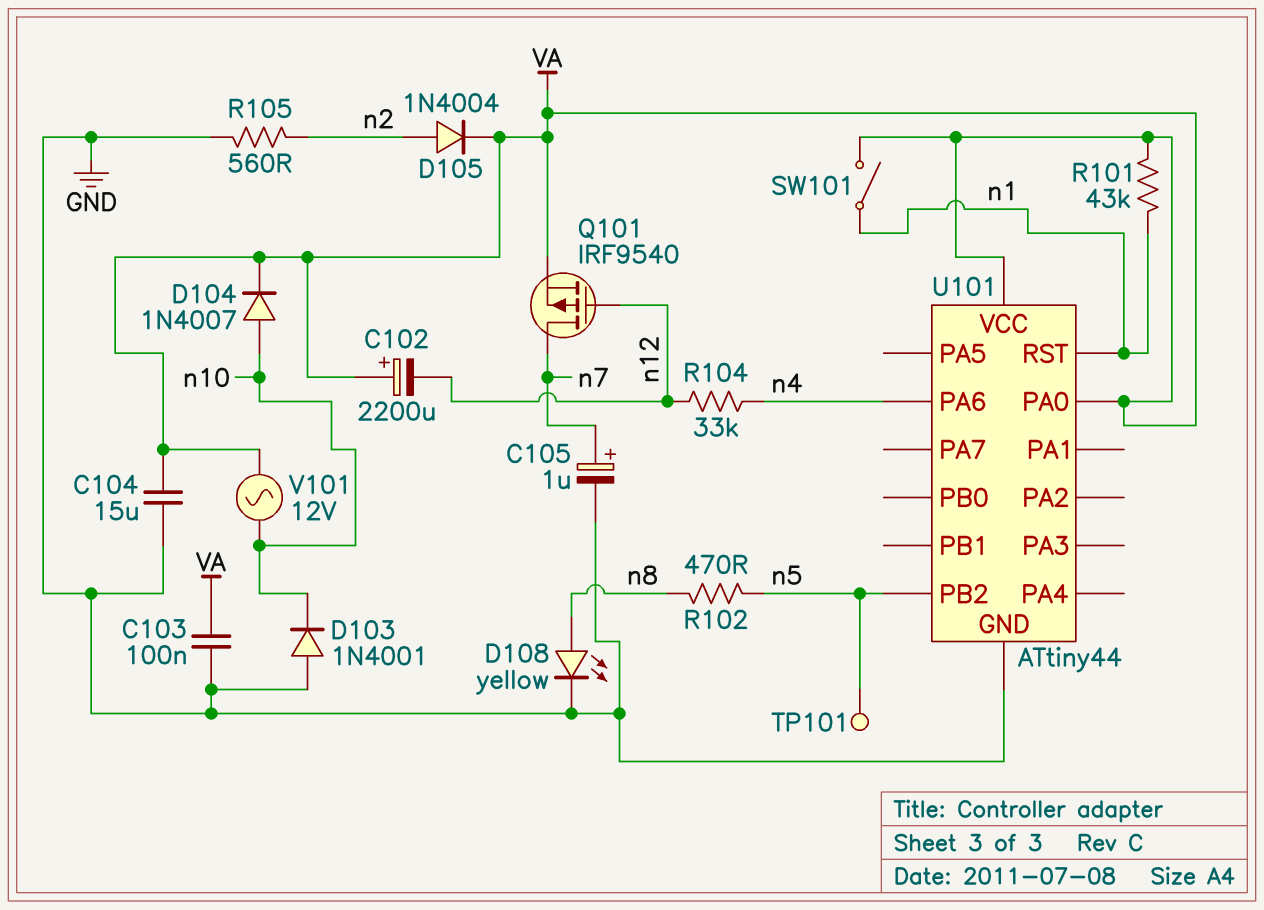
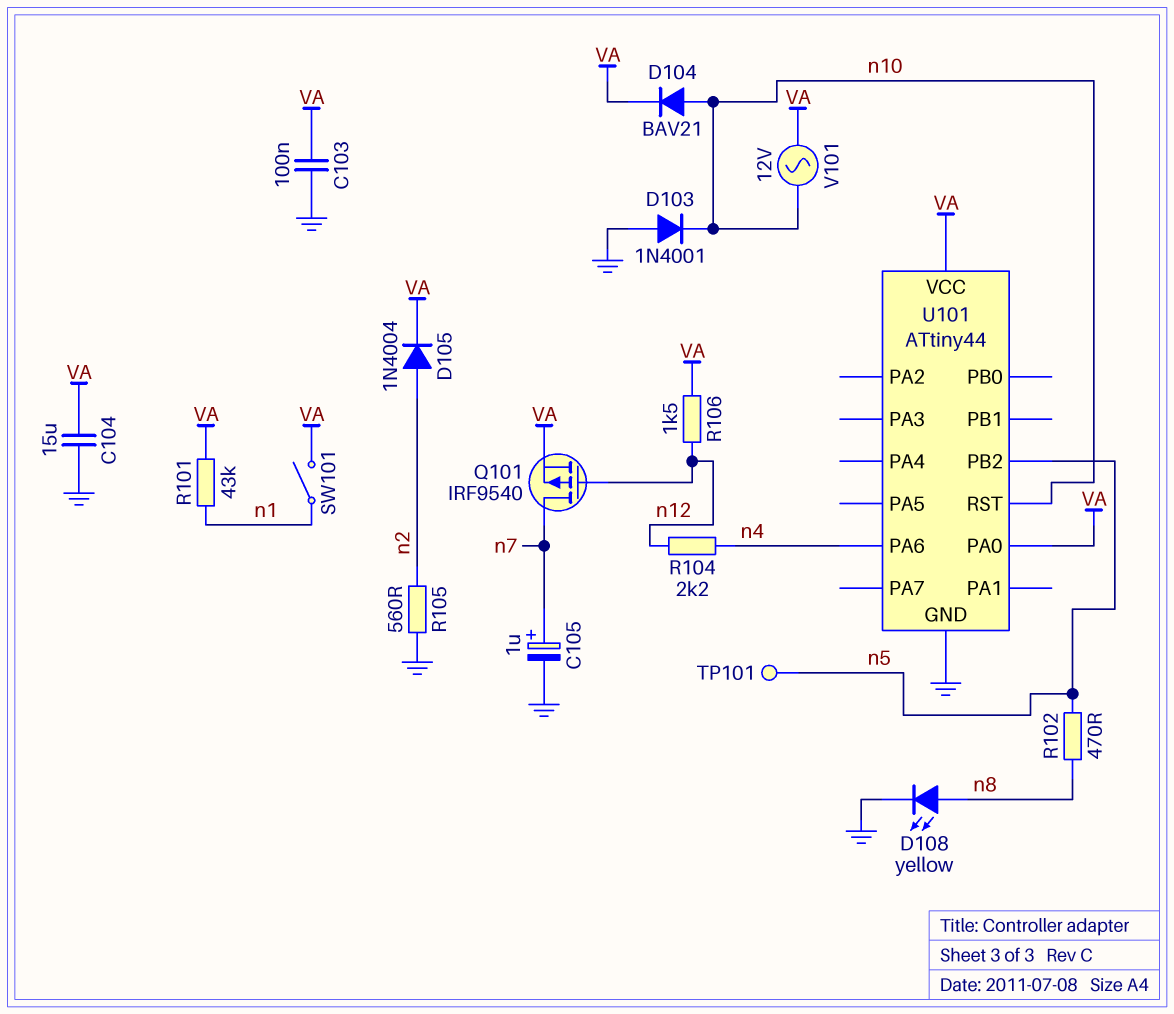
C102: 2200uF (plus VA, minus n12) -> none
D104: diode 1N4007 (A n10, K VA) -> diode BAV21 (A n10, K VA)
R104: 33k (n4, n12) -> 2.2k (n4, n12)
R106: none -> 1.5k (VA, n12)
U101 pin RST: n1 -> n10

